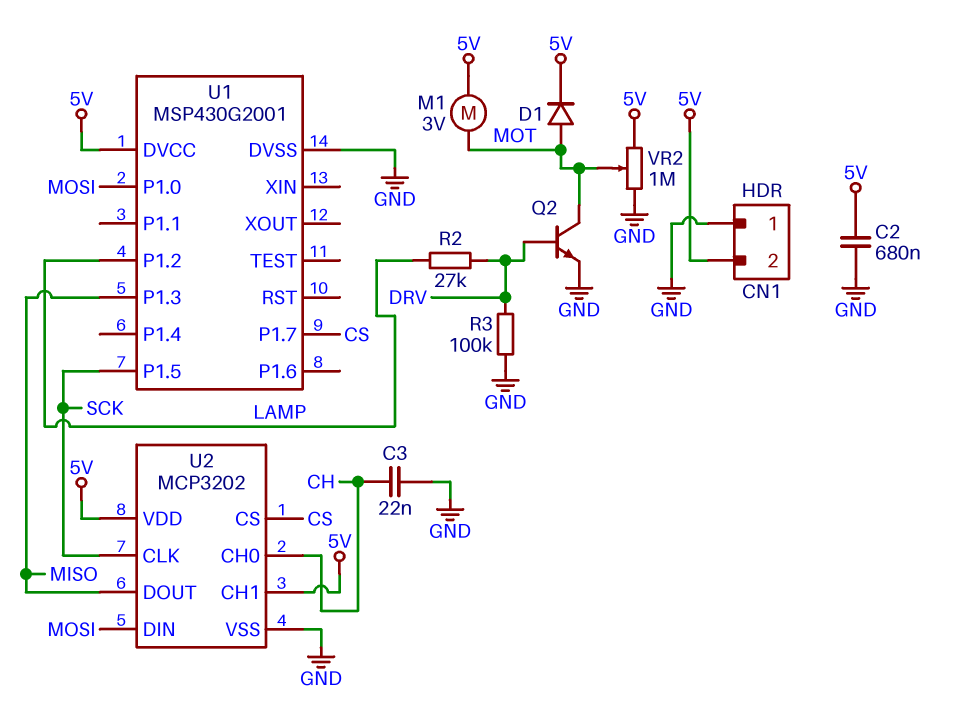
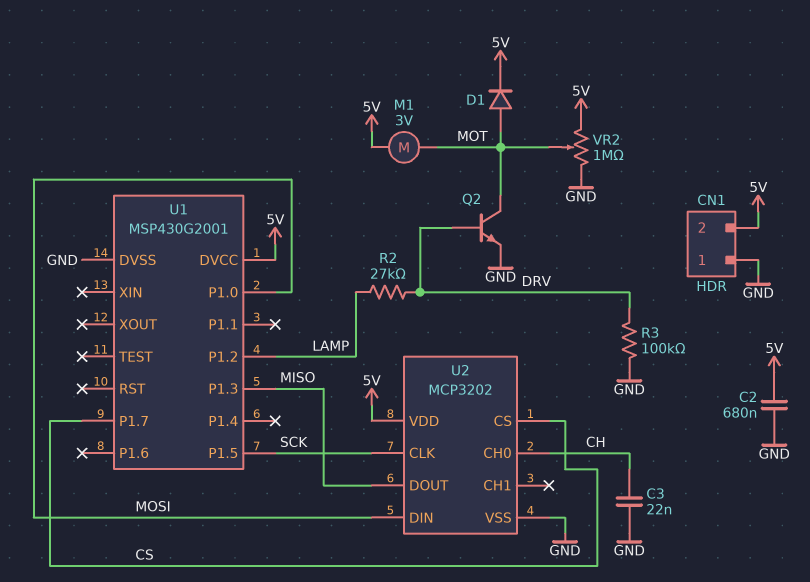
U2 pin CH1: 5V -> none

